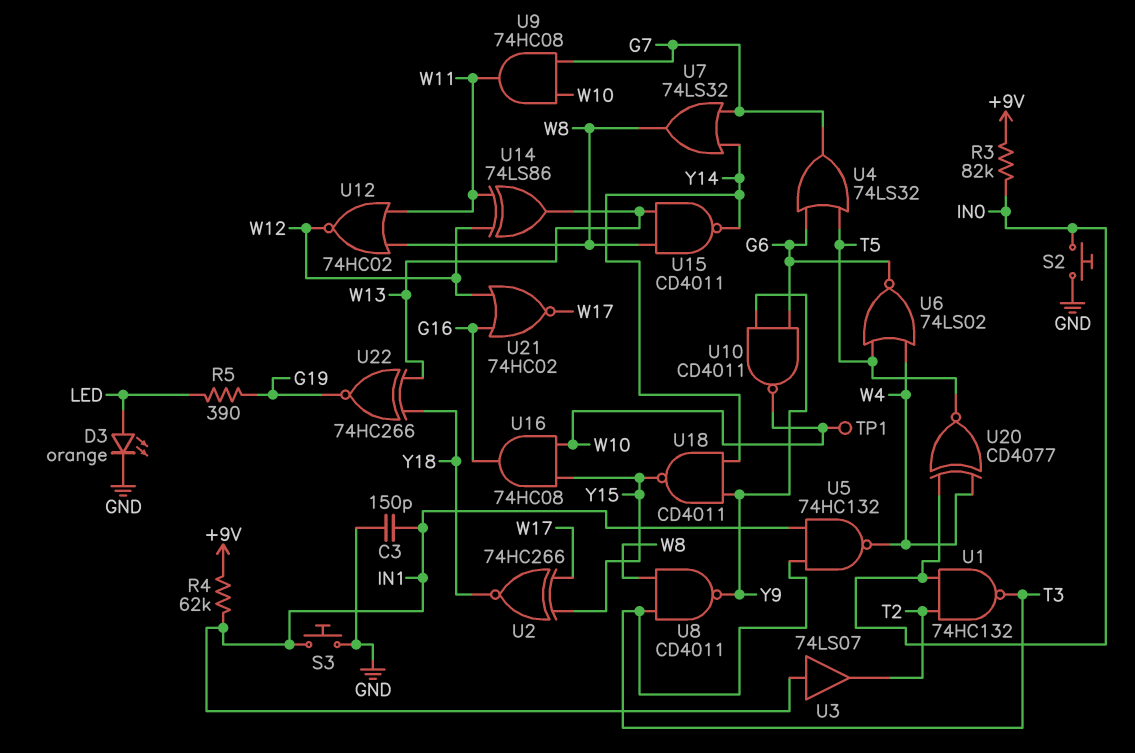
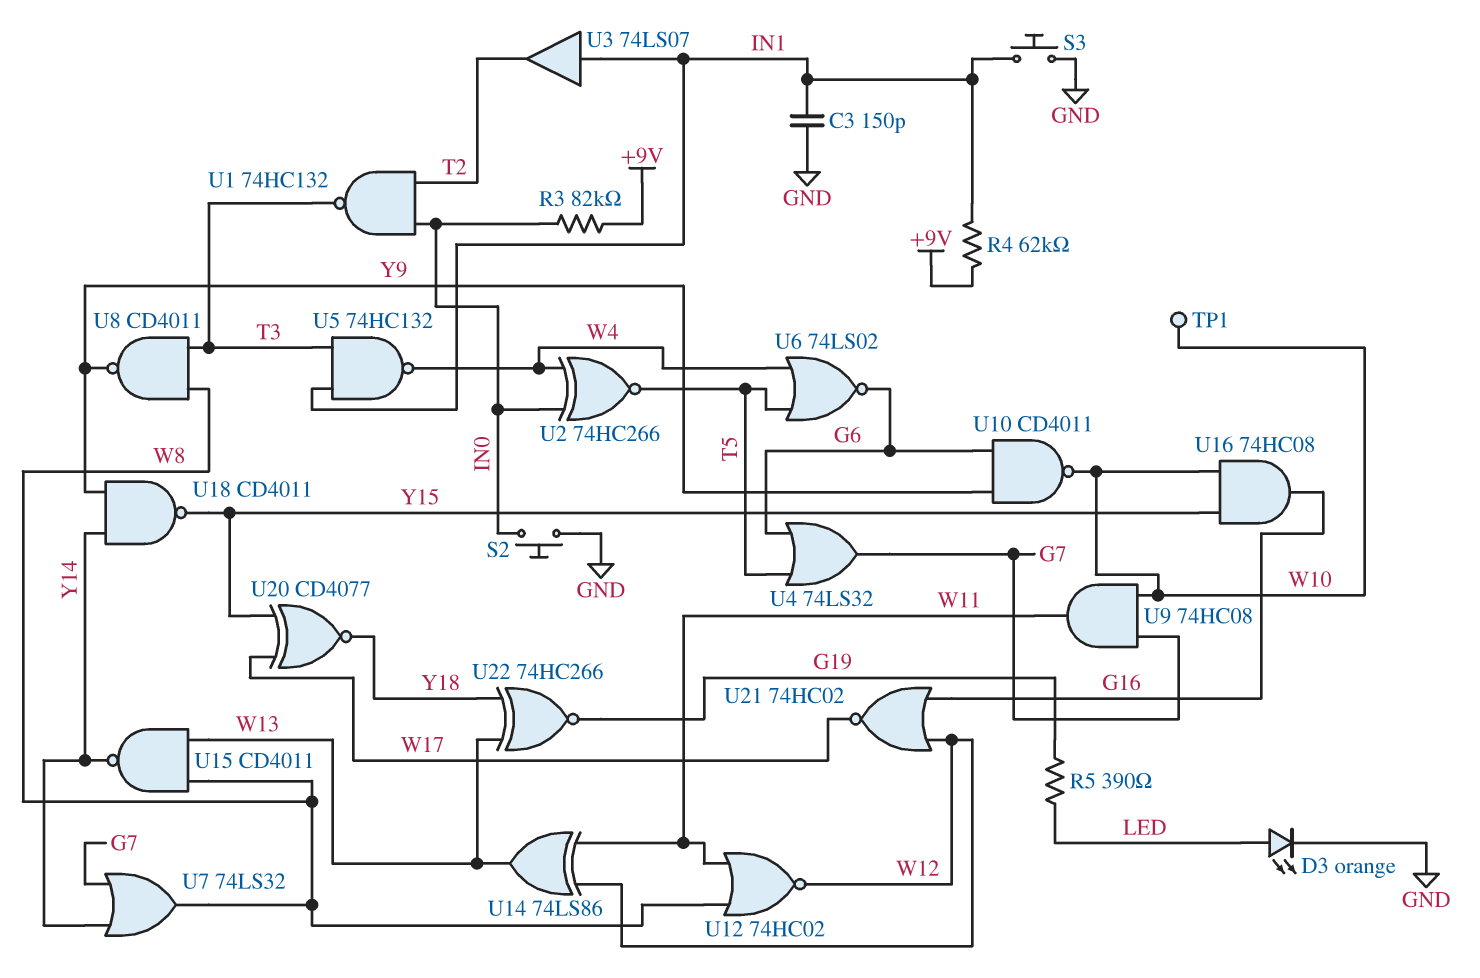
U2: XNOR 74HC266 (in W17, in Y15, out Y18) -> XNOR 74HC266 (in IN0, in W4, out T5)
U20: XNOR CD4077 (in IN0, in W4, out T5) -> XNOR CD4077 (in W17, in Y15, out Y18)

